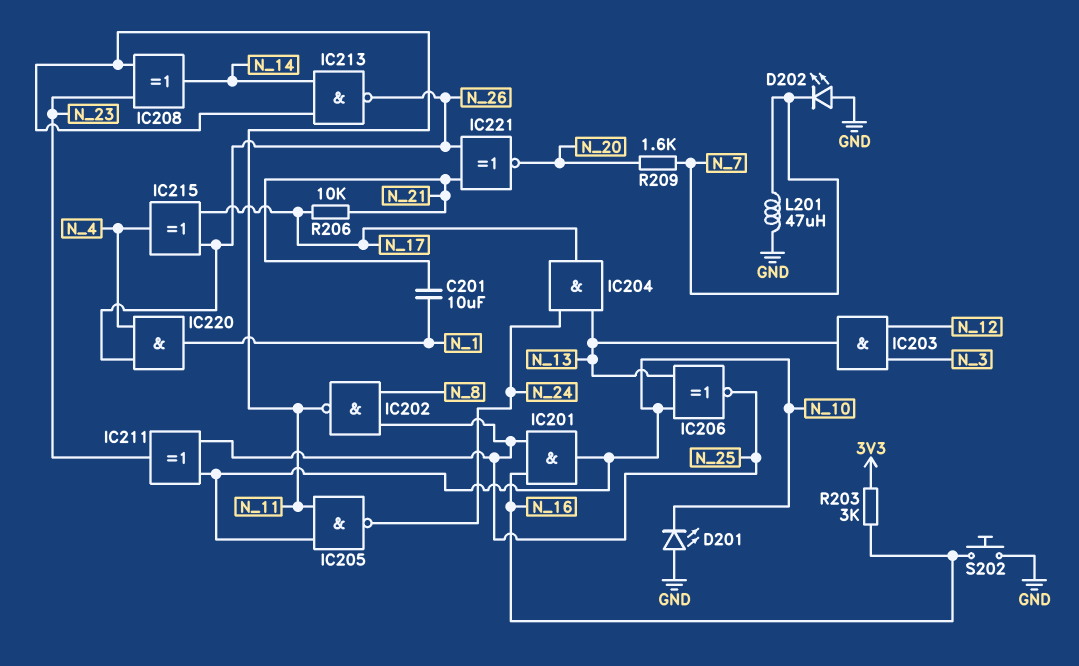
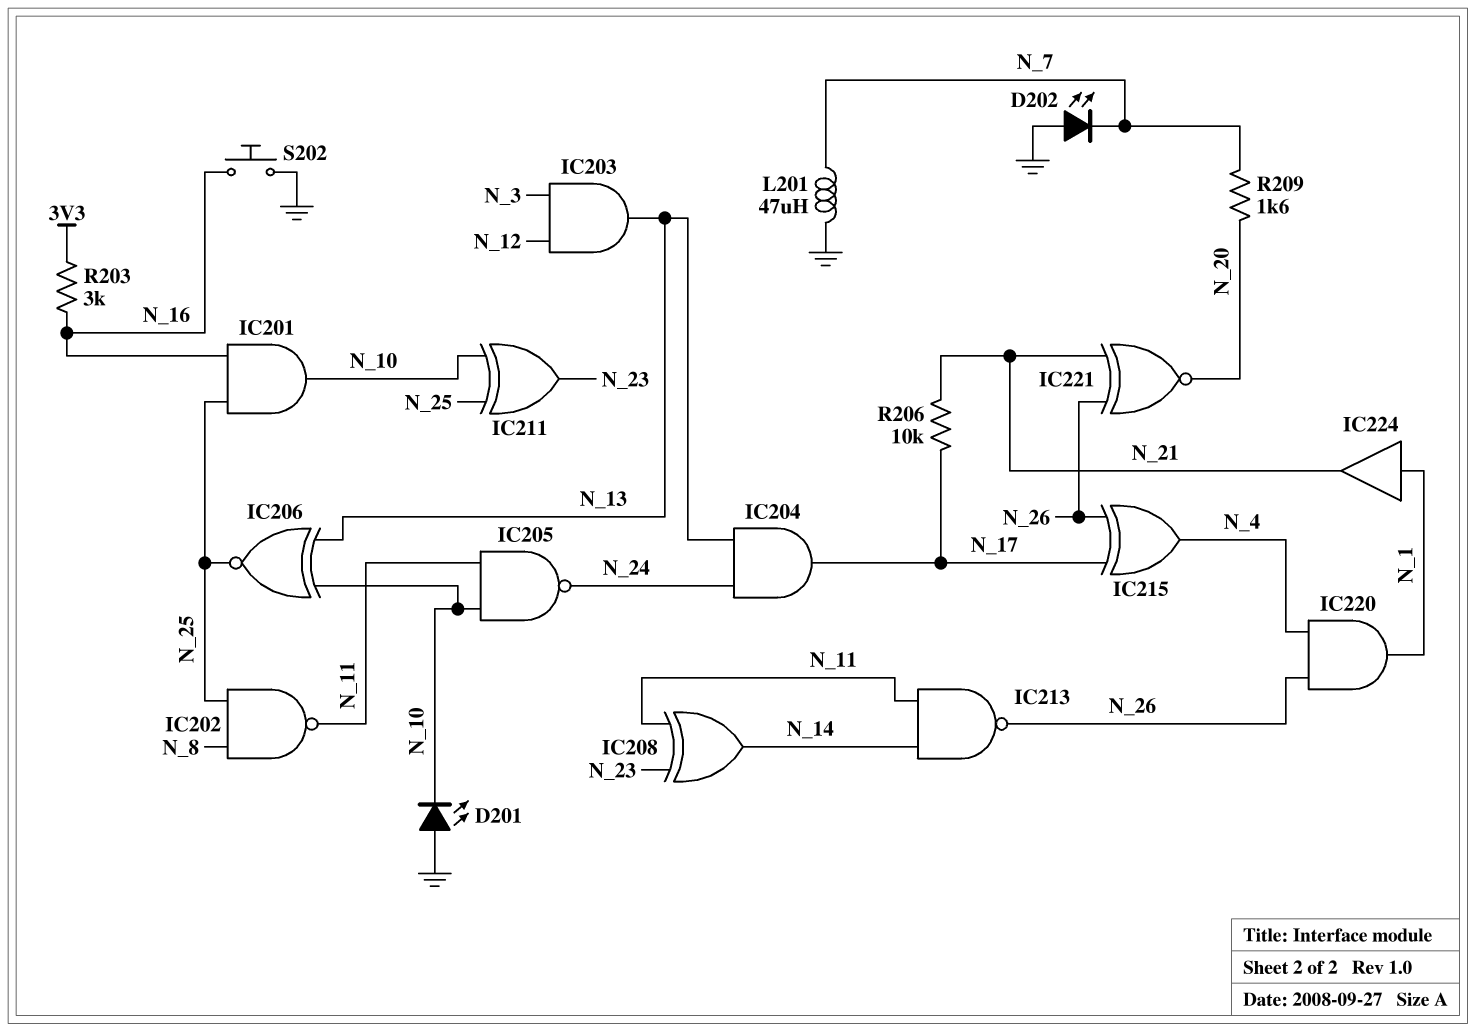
C201: 10uF (N_1, N_21) -> none
IC224: none -> buffer (in N_1, out N_21)

